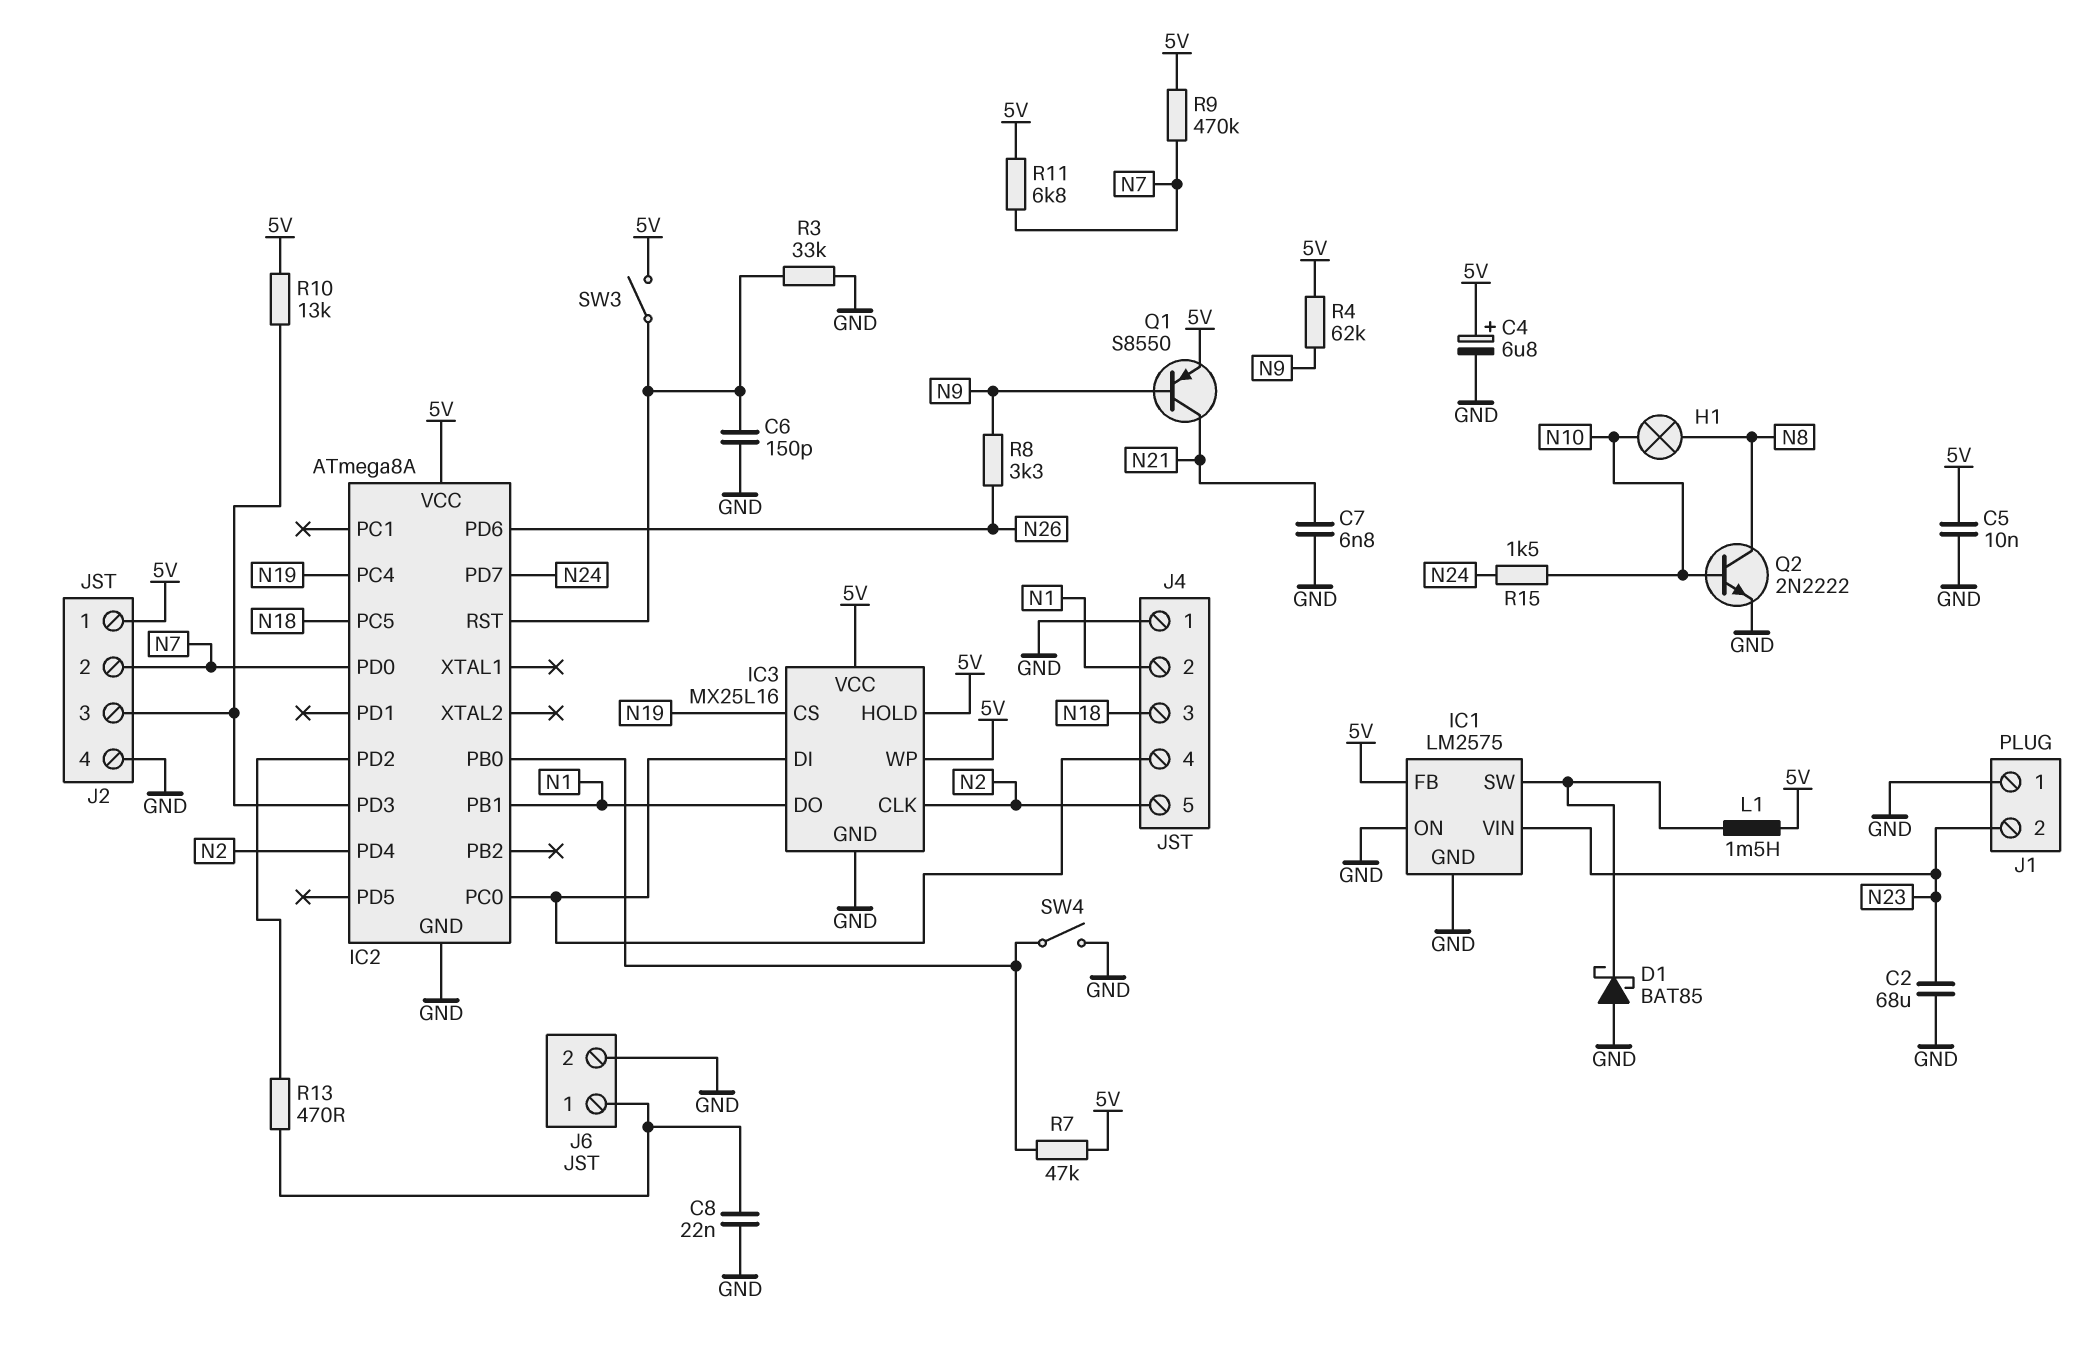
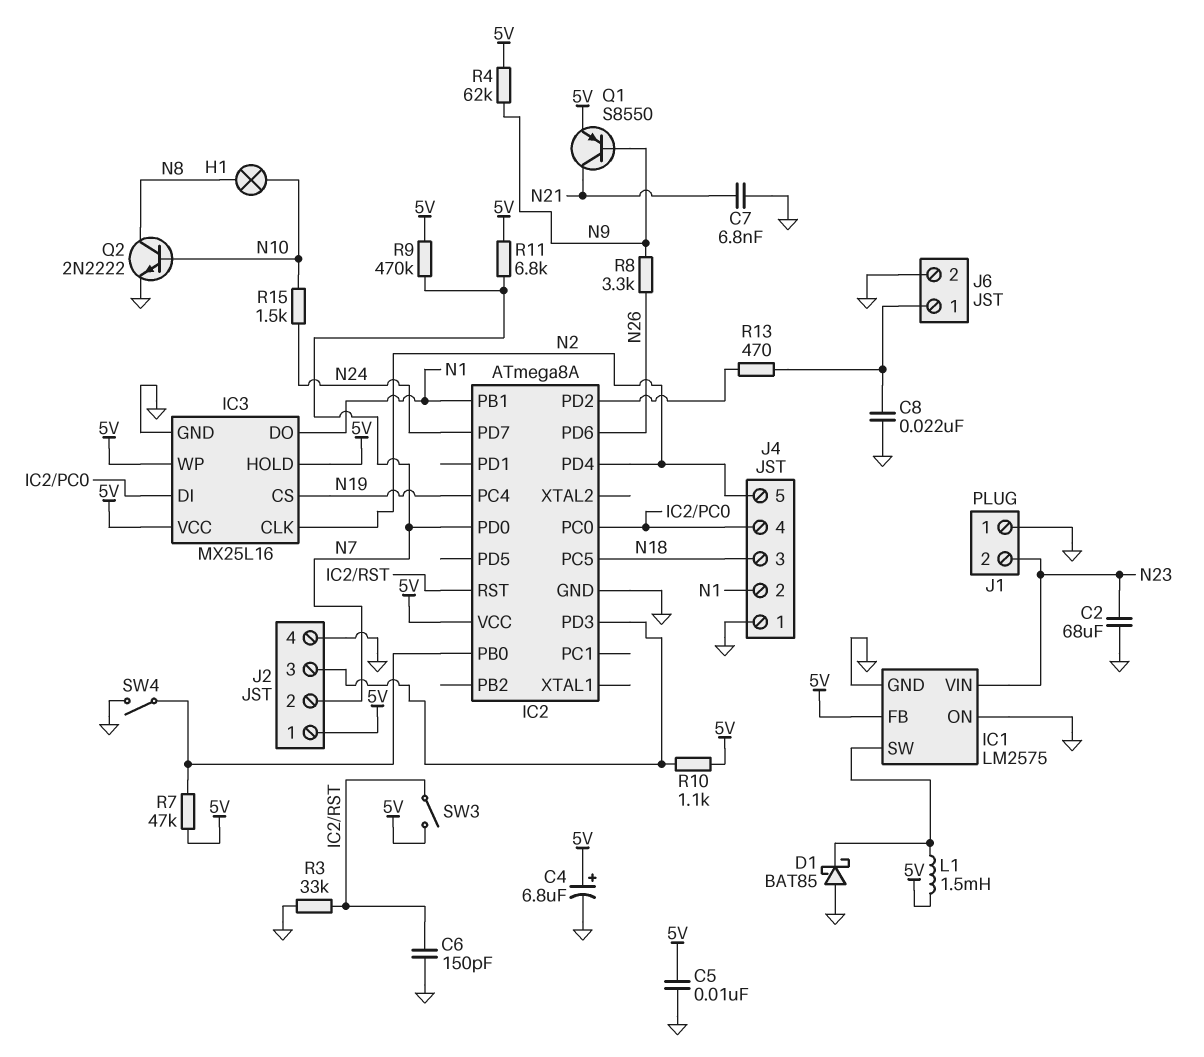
R10: 13k (5V, IC2/PD3) -> 1.1k (5V, IC2/PD3)

